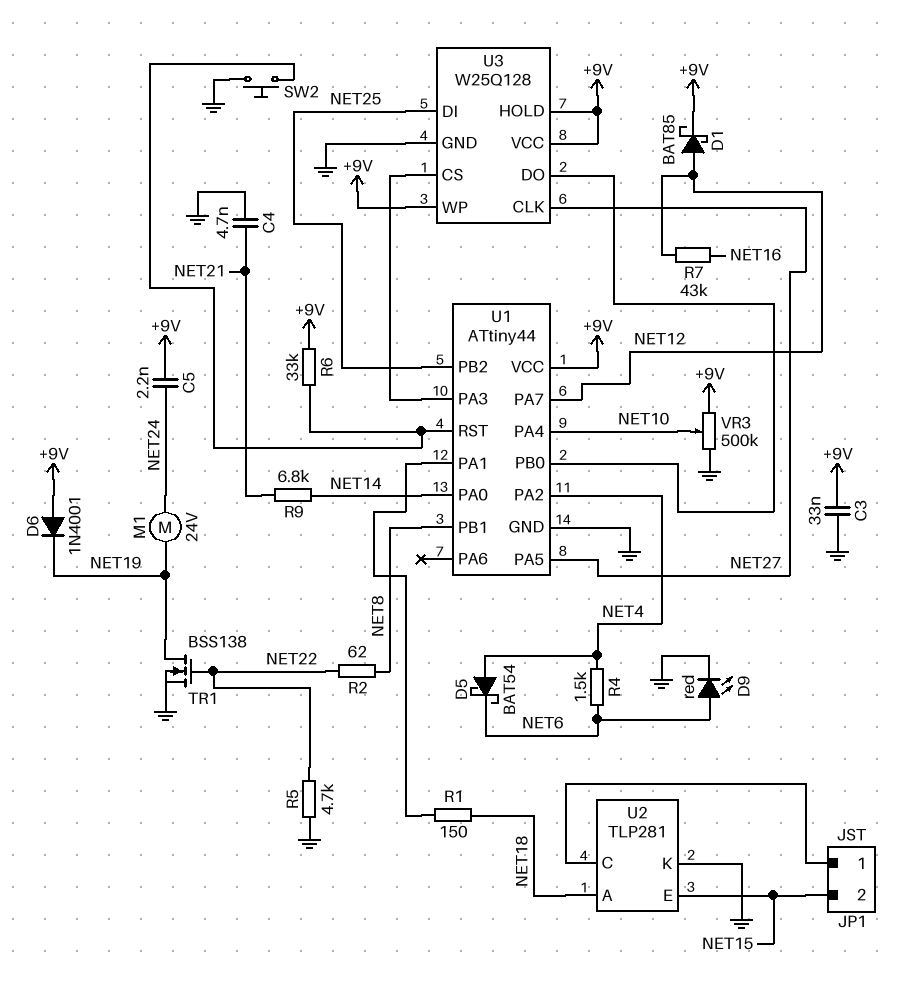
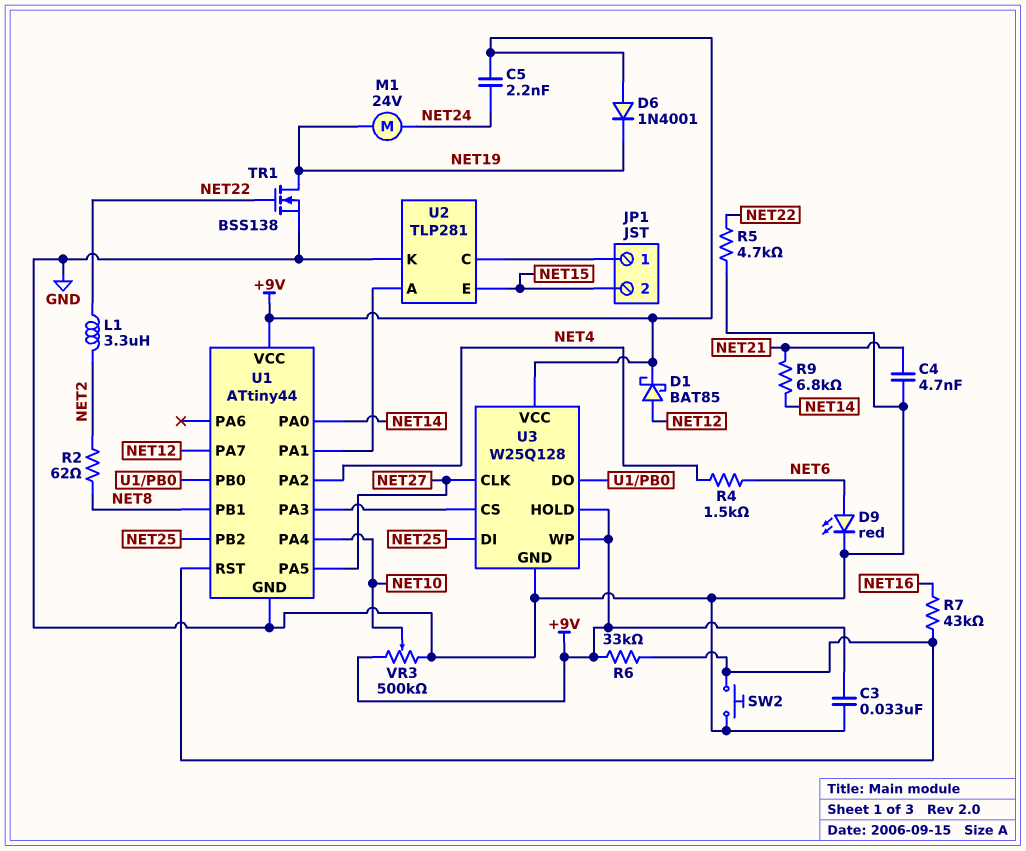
D5: schottky BAT54 (A NET4, K NET6) -> none
L1: none -> 3.3uH (NET2, NET22)
R1: 150 (NET18, U1/PA1) -> none
R2: 62 (NET8, NET22) -> 62 (NET2, NET8)
R7: 43k (NET12, NET16) -> 43k (NET16, U1/RST)
U2 pin A: NET18 -> U1/PA1

